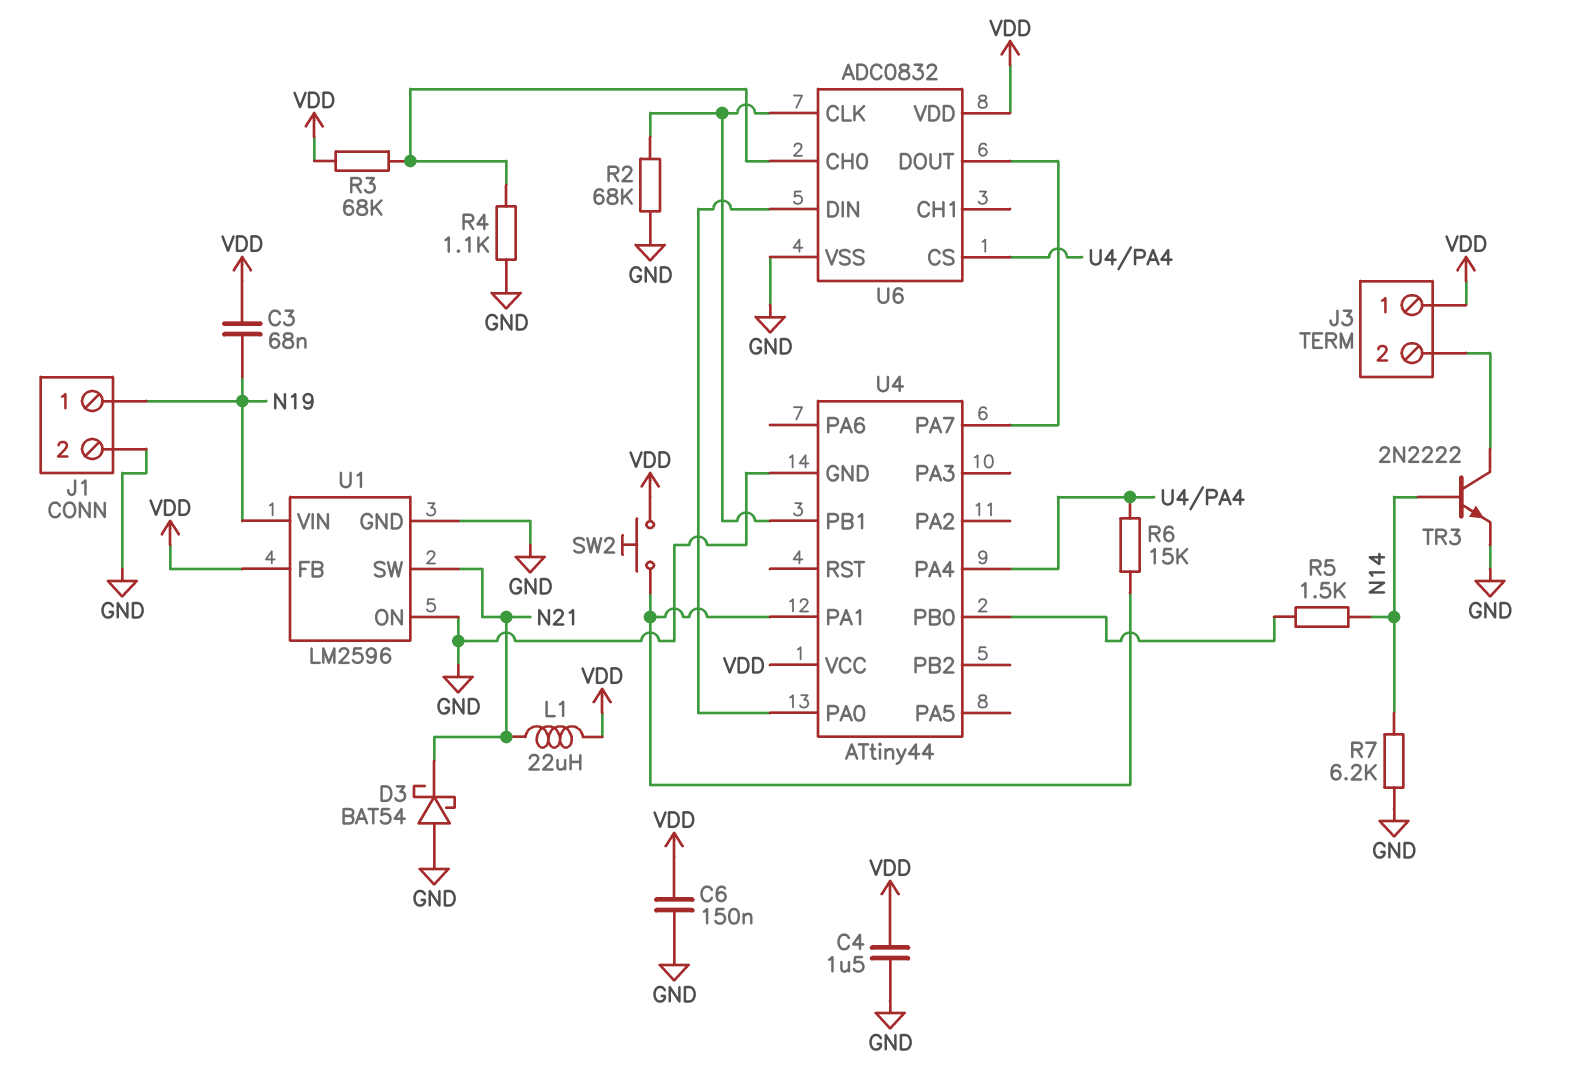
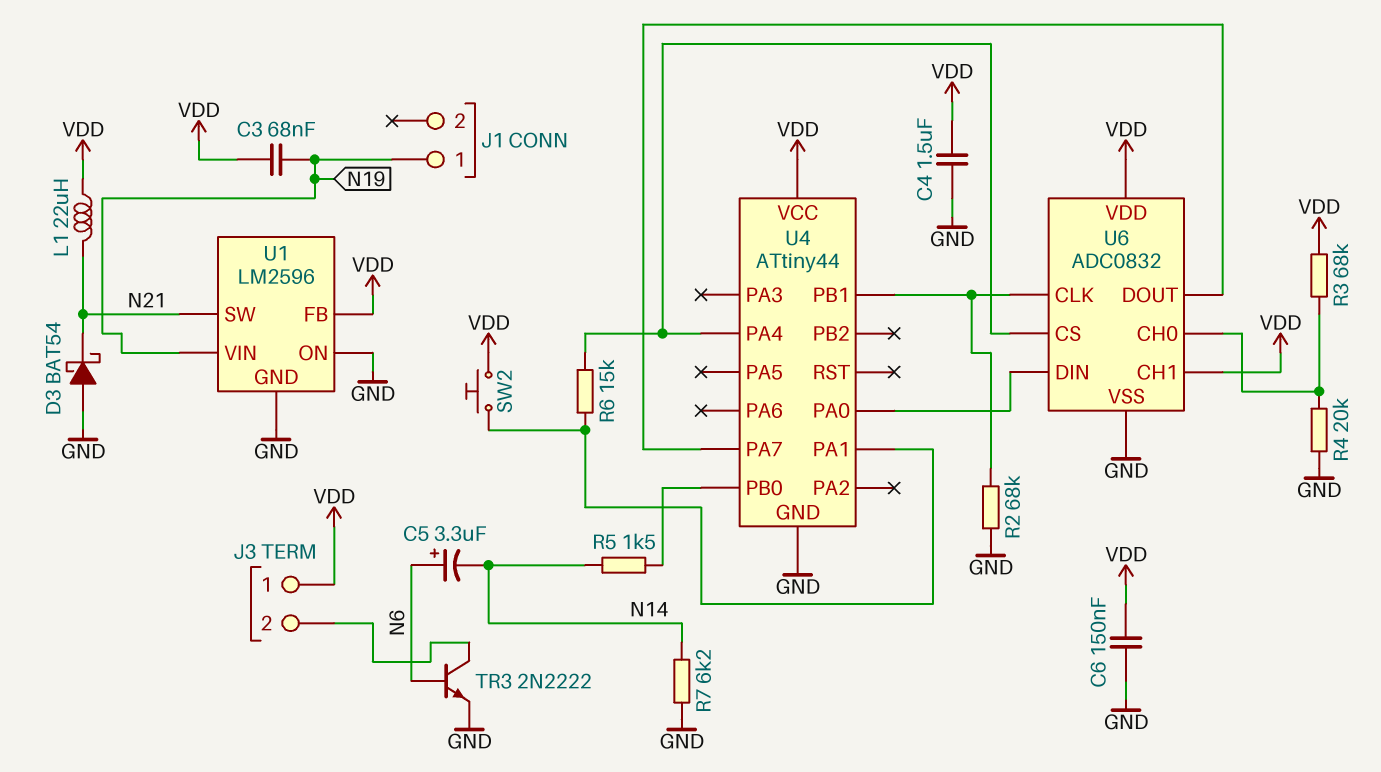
C5: none -> 3.3uF (plus N6, minus N14)
J1 pin 2: GND -> none
R4: 1.1k (GND, U6/CH0) -> 20k (GND, U6/CH0)
TR3: NPN 2N2222 (B N14, C J3/2, E GND) -> NPN 2N2222 (B N6, C J3/2, E GND)
U6 pin CH1: none -> VDD

